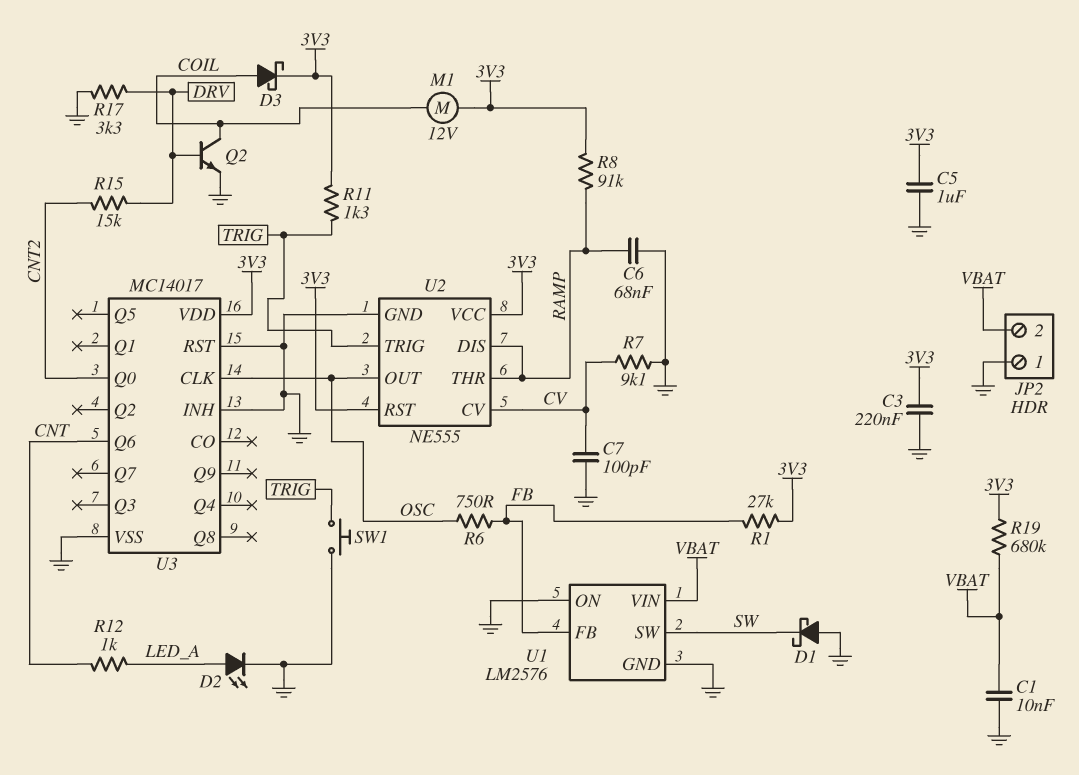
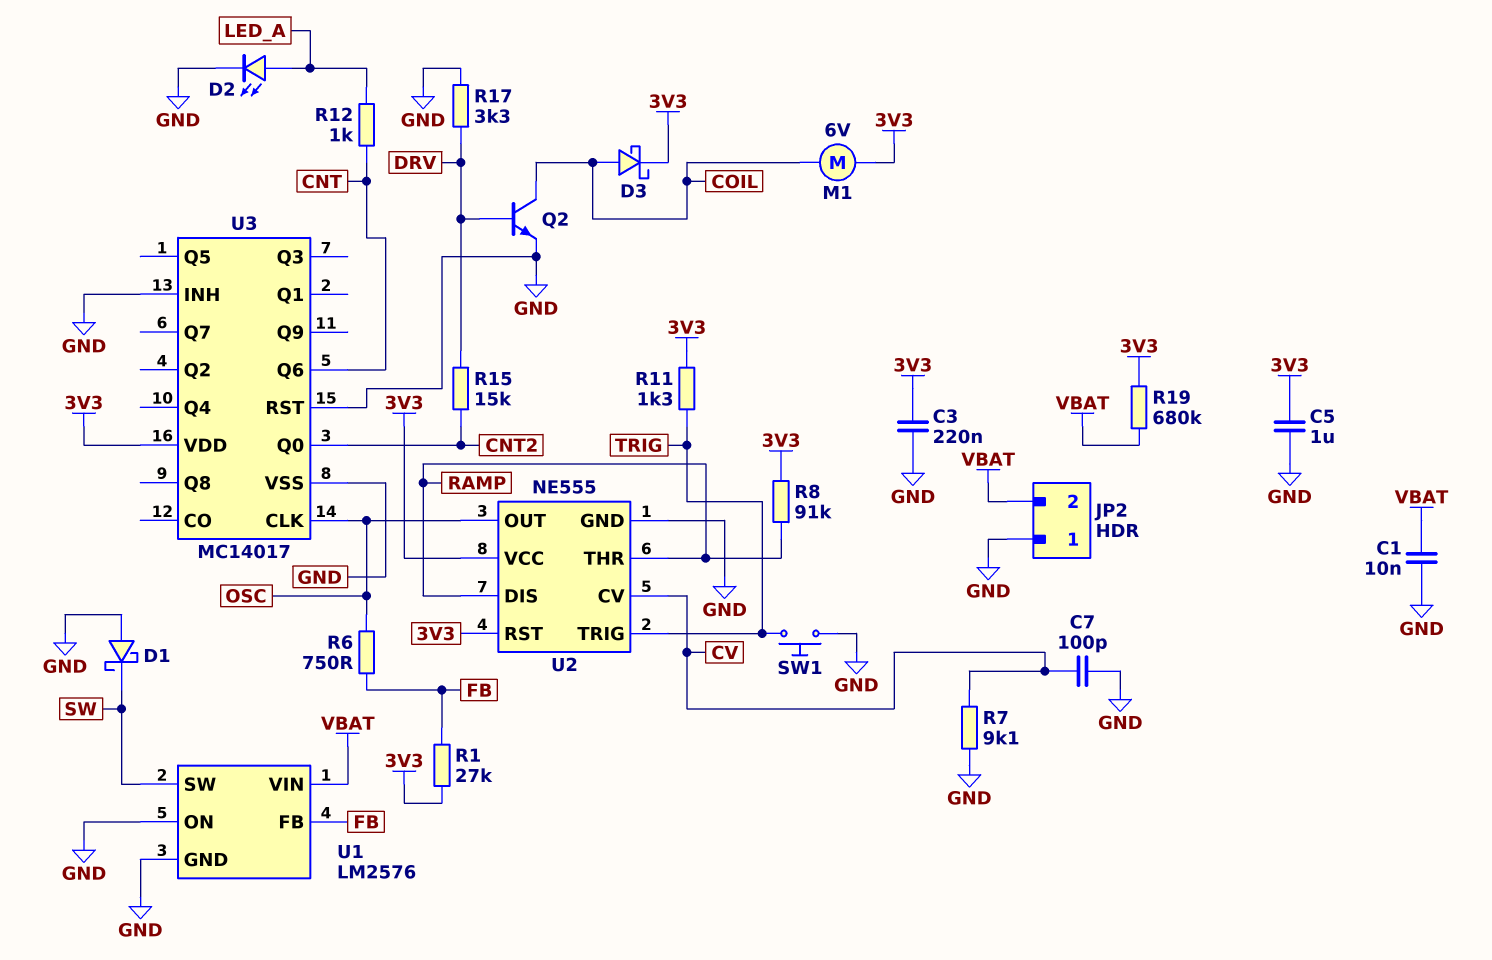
C6: 68nF (GND, RAMP) -> none
M1: motor 12V (3V3, COIL) -> motor 6V (3V3, COIL)

